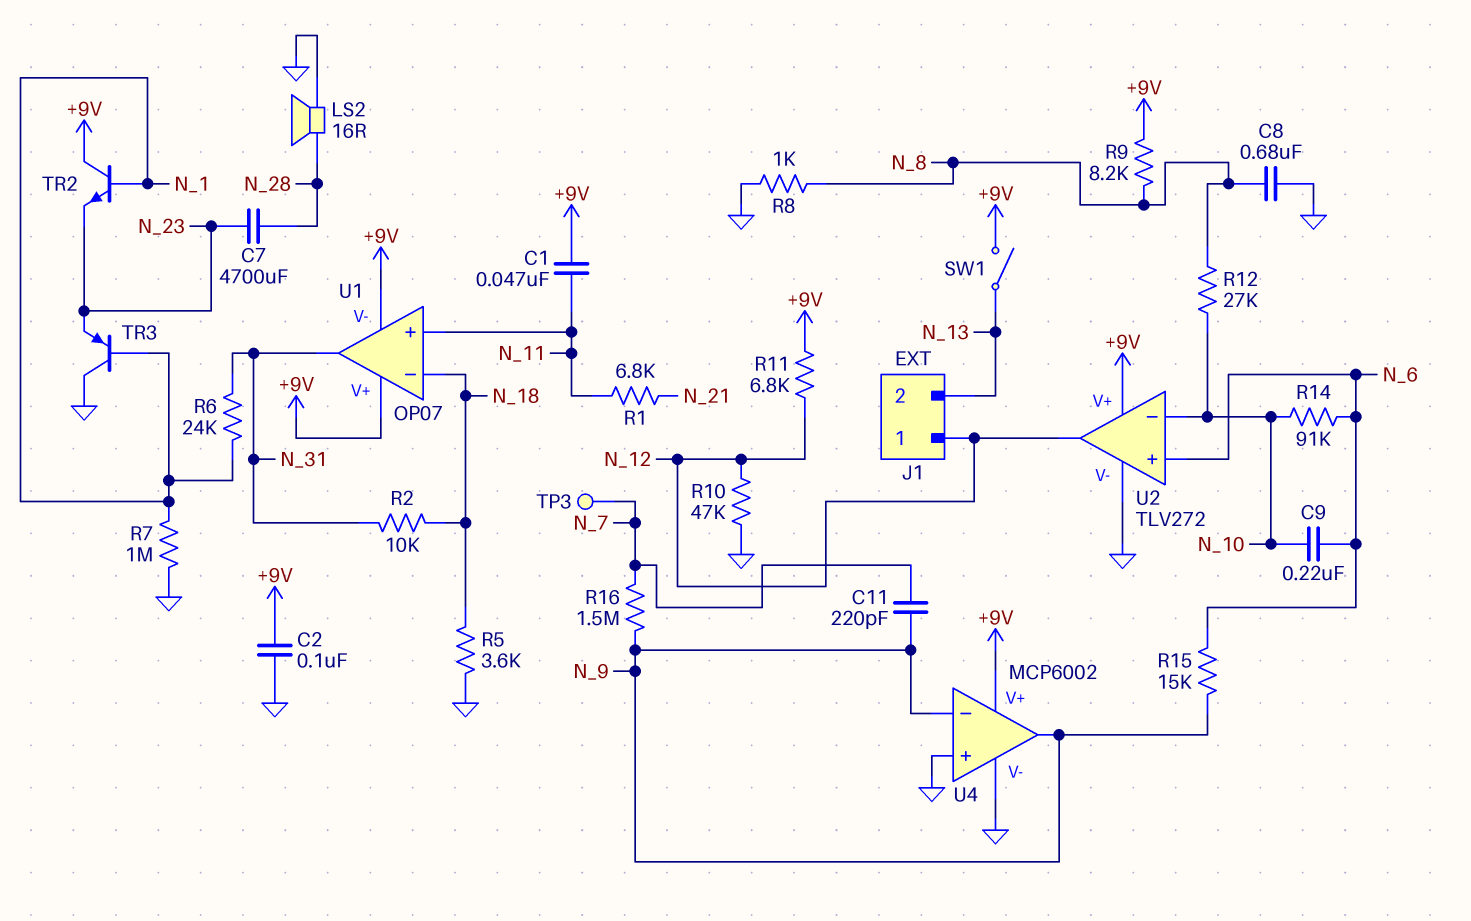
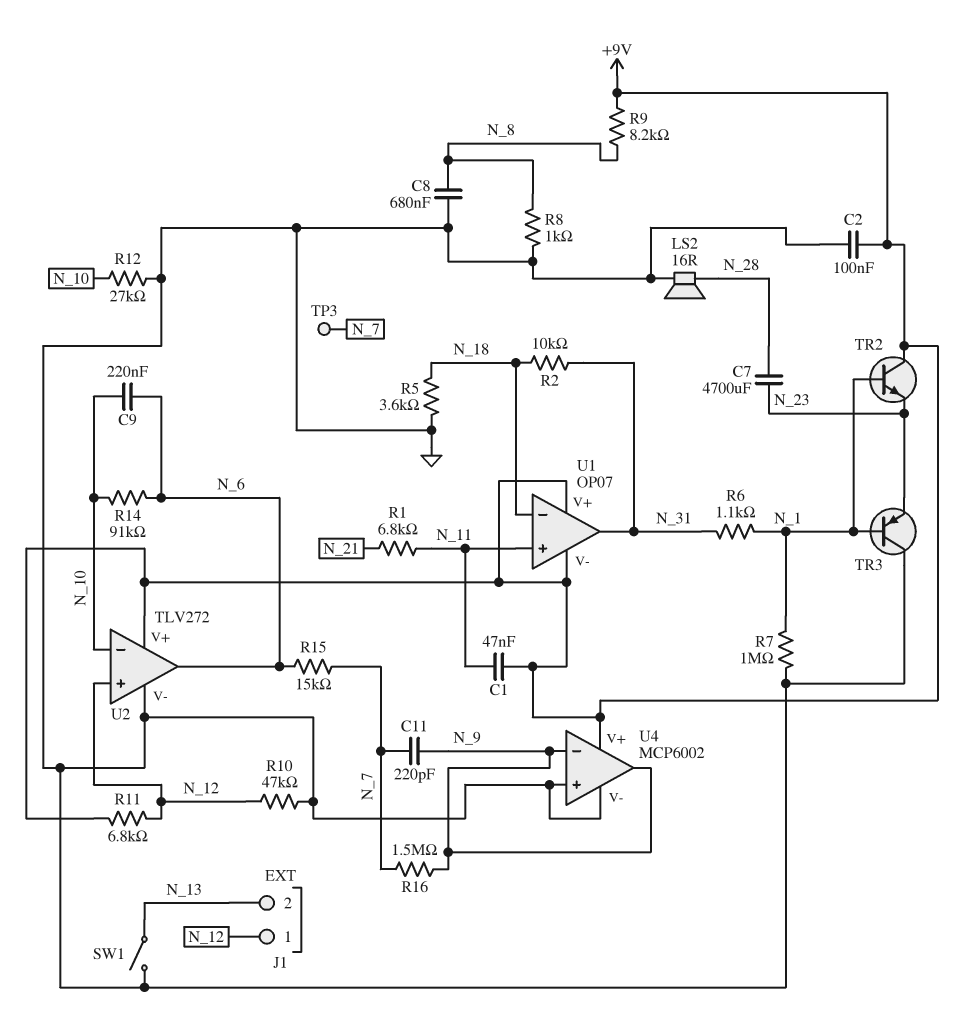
R6: 24k (N_1, N_31) -> 1.1k (N_1, N_31)
R12: 27k (N_8, N_10) -> 27k (GND, N_10)
R15: 15k (N_6, N_9) -> 15k (N_6, N_7)
SW1: switch (+9V, N_13) -> switch (GND, N_13)
U2 pin in+: N_6 -> N_12
U2 pin out: N_12 -> N_6

